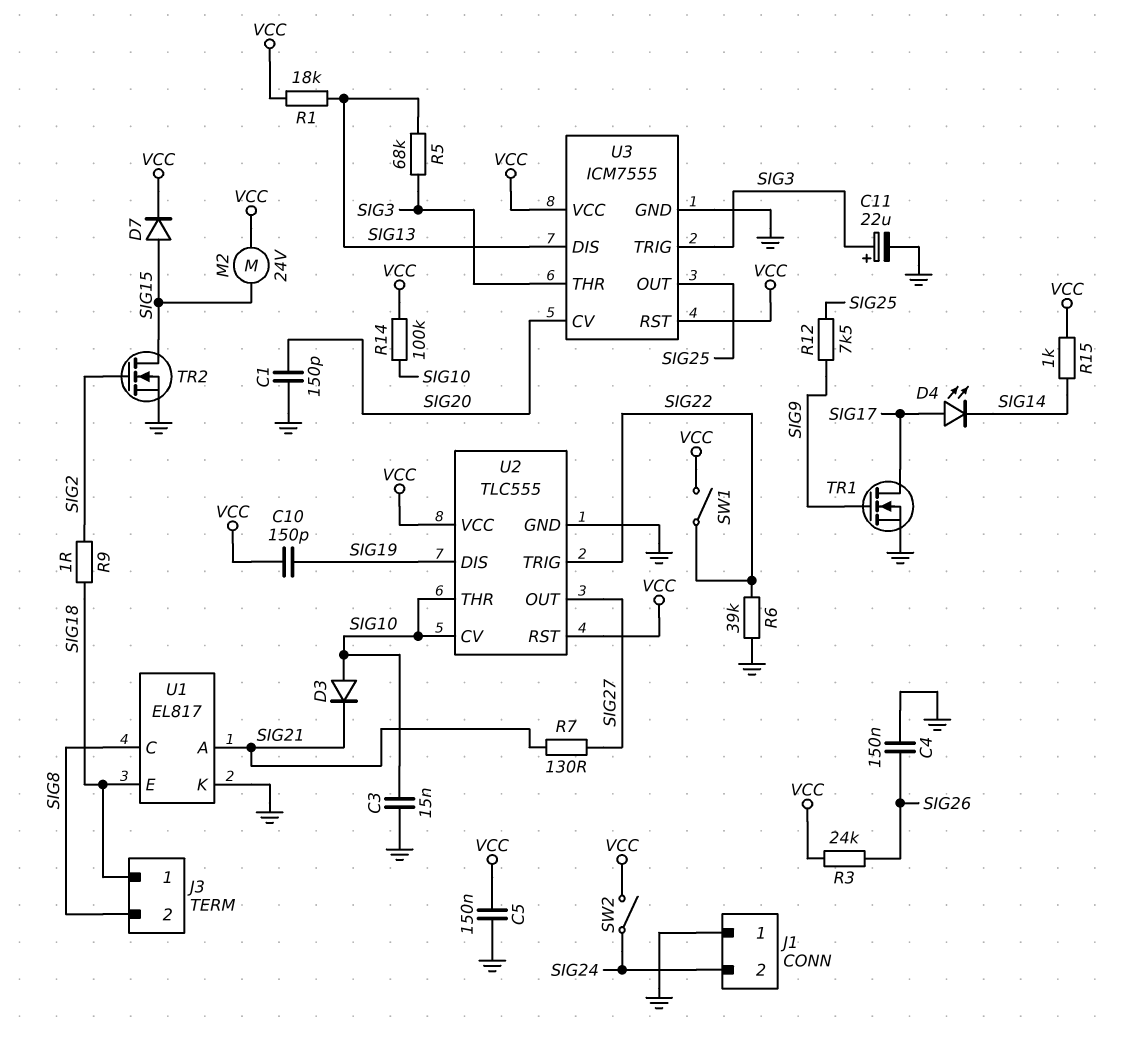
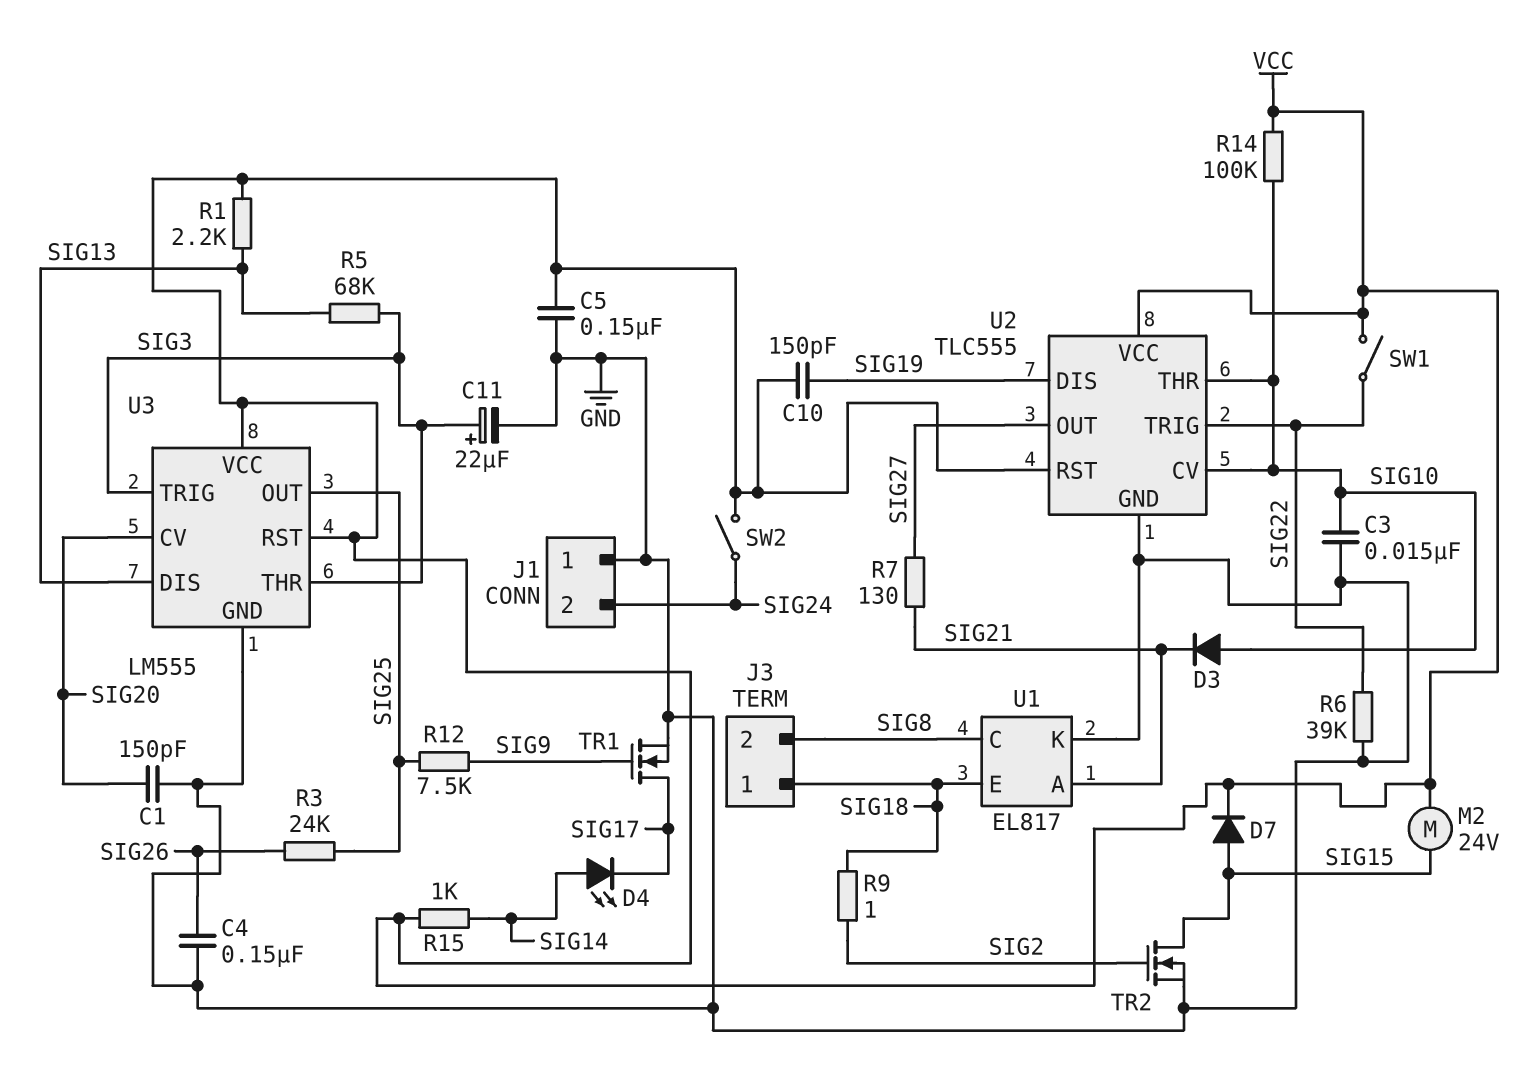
D4: LED (A SIG17, K SIG14) -> LED (A SIG14, K SIG17)
R1: 18k (SIG13, VCC) -> 2.2k (SIG13, VCC)
R3: 24k (SIG26, VCC) -> 24k (SIG25, SIG26)
U3: ICM7555 -> LM555

